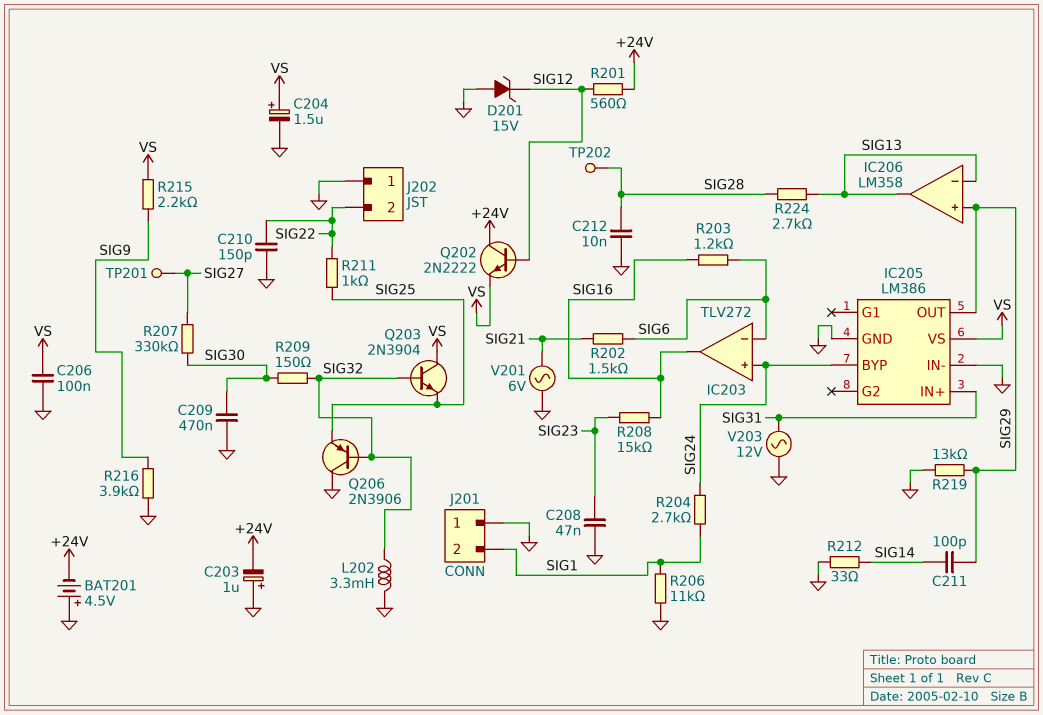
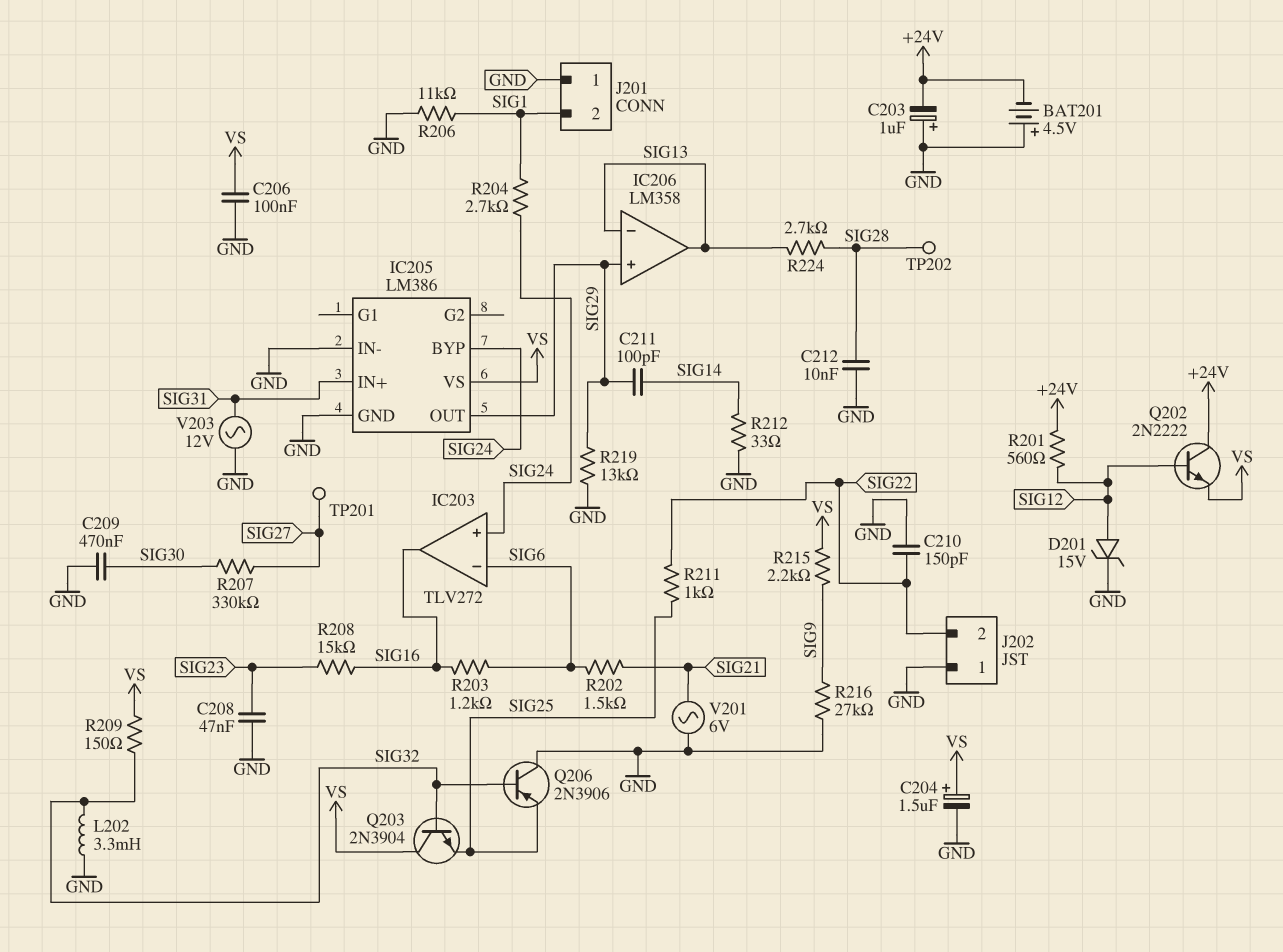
D201: zener 15V (A GND, K SIG12) -> zener 15V (A SIG12, K GND)
R209: 150 (SIG30, SIG32) -> 150 (SIG32, VS)
R216: 3.9k (GND, SIG9) -> 27k (GND, SIG9)

